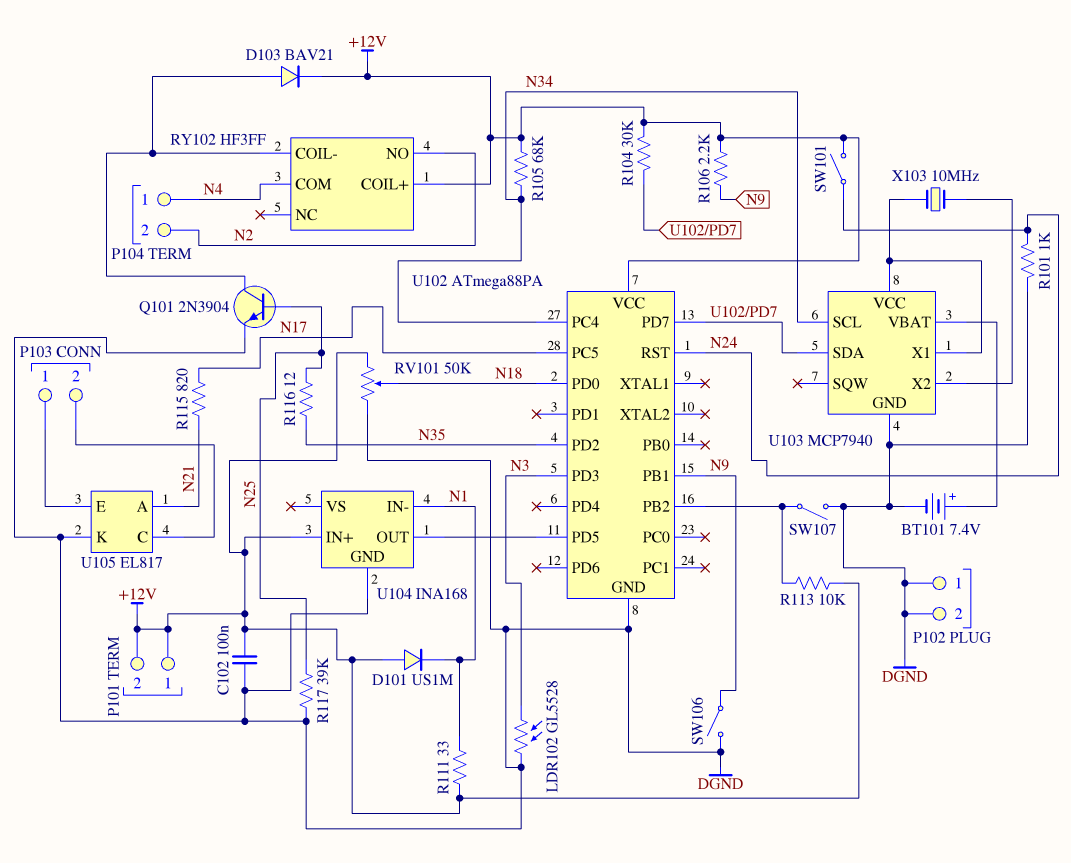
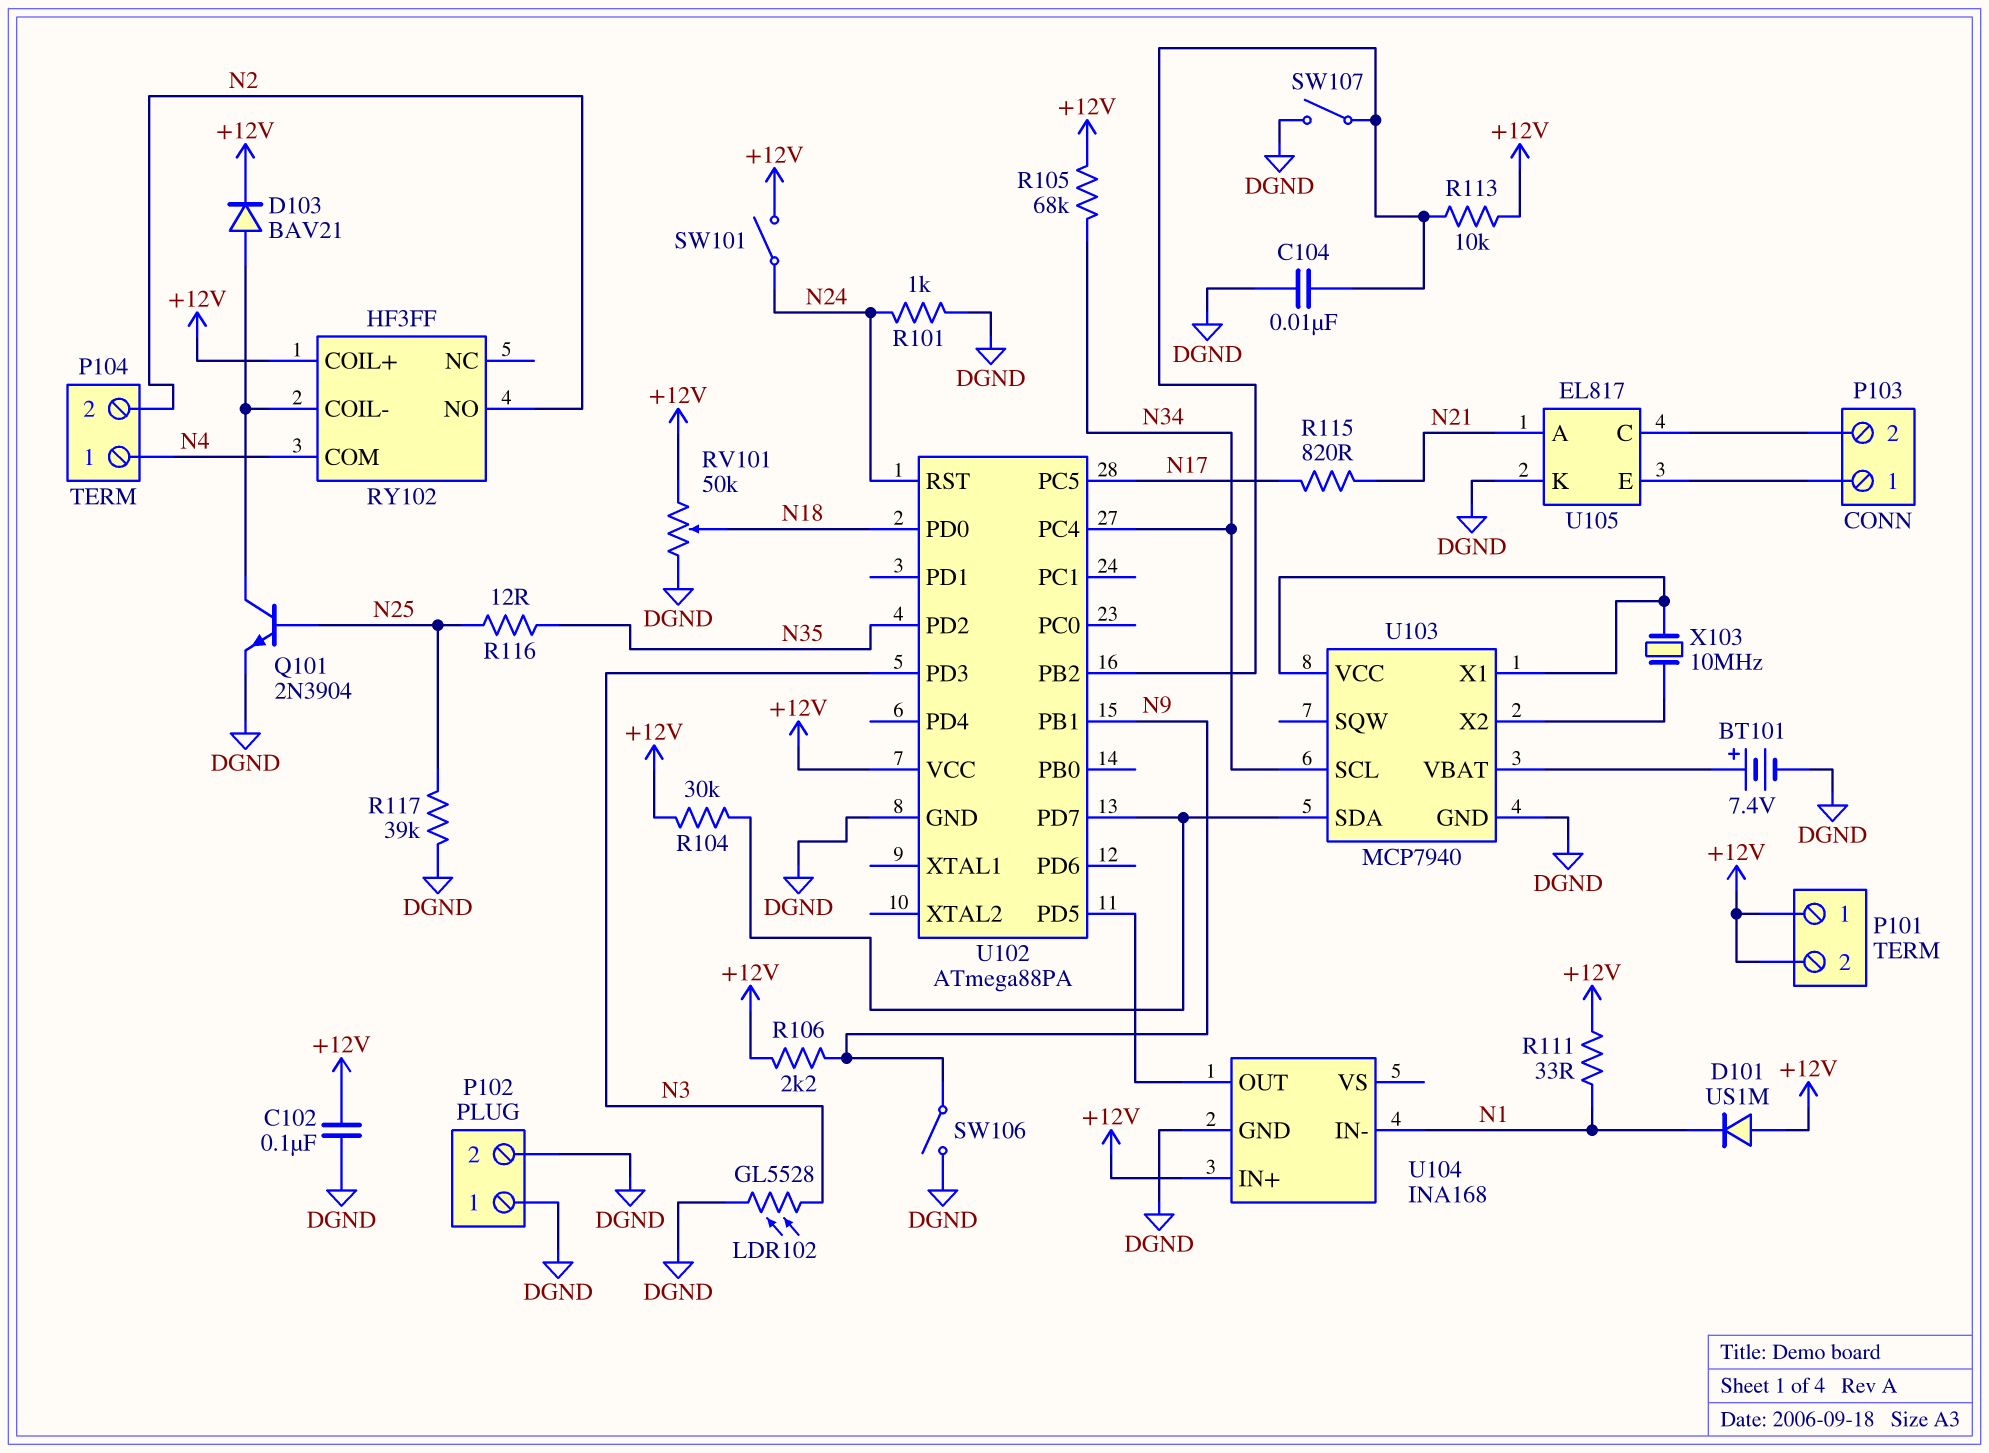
C104: none -> 10nF (DGND, U102/PB2)

